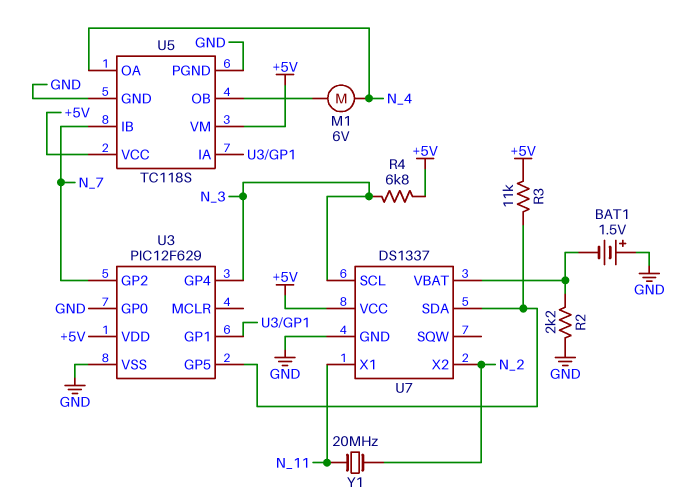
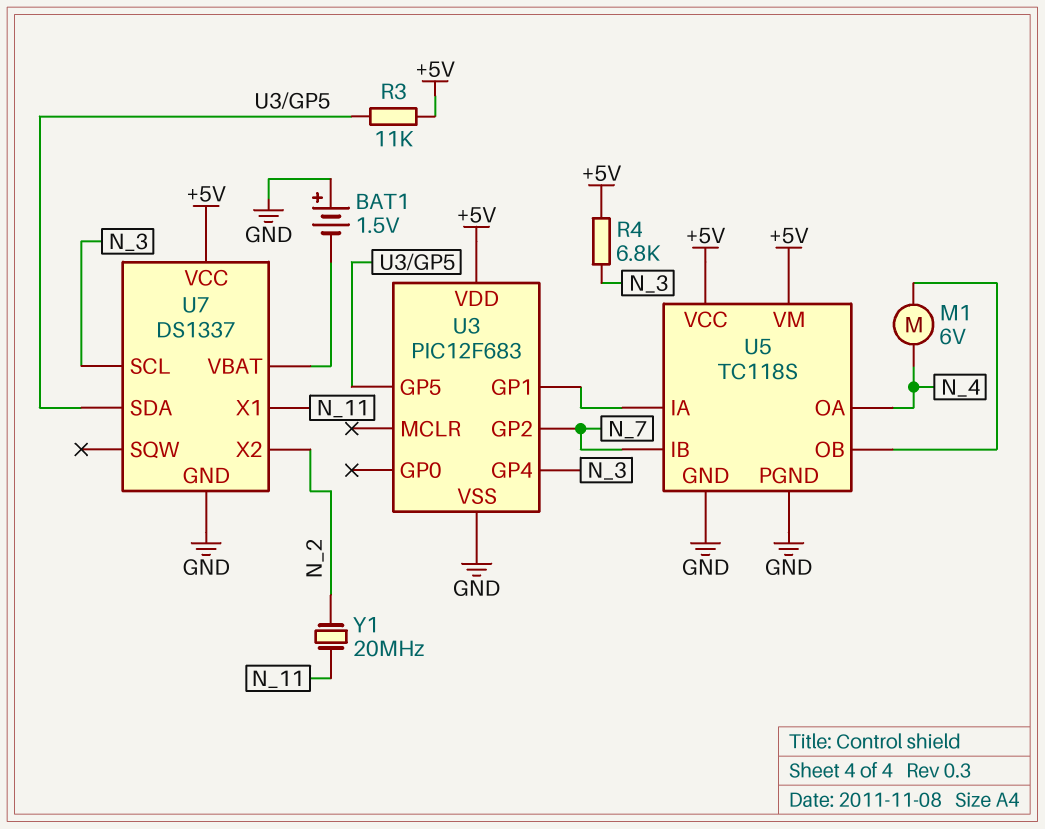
R2: 2.2k (GND, U7/VBAT) -> none
U3: PIC12F629 -> PIC12F683
U3 pin GP0: GND -> none

